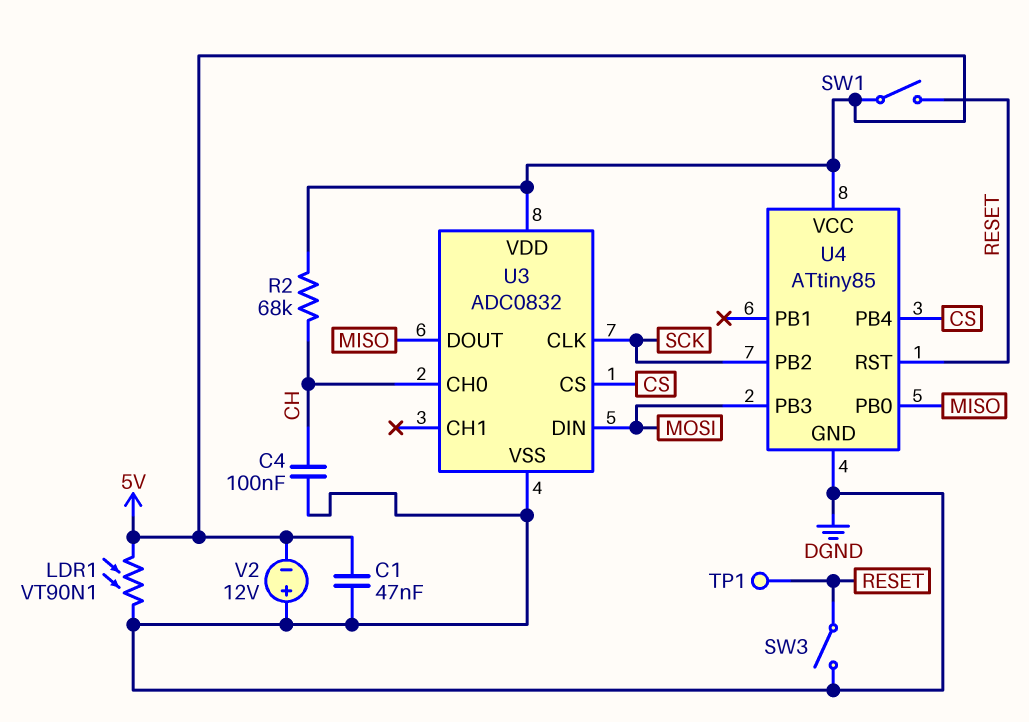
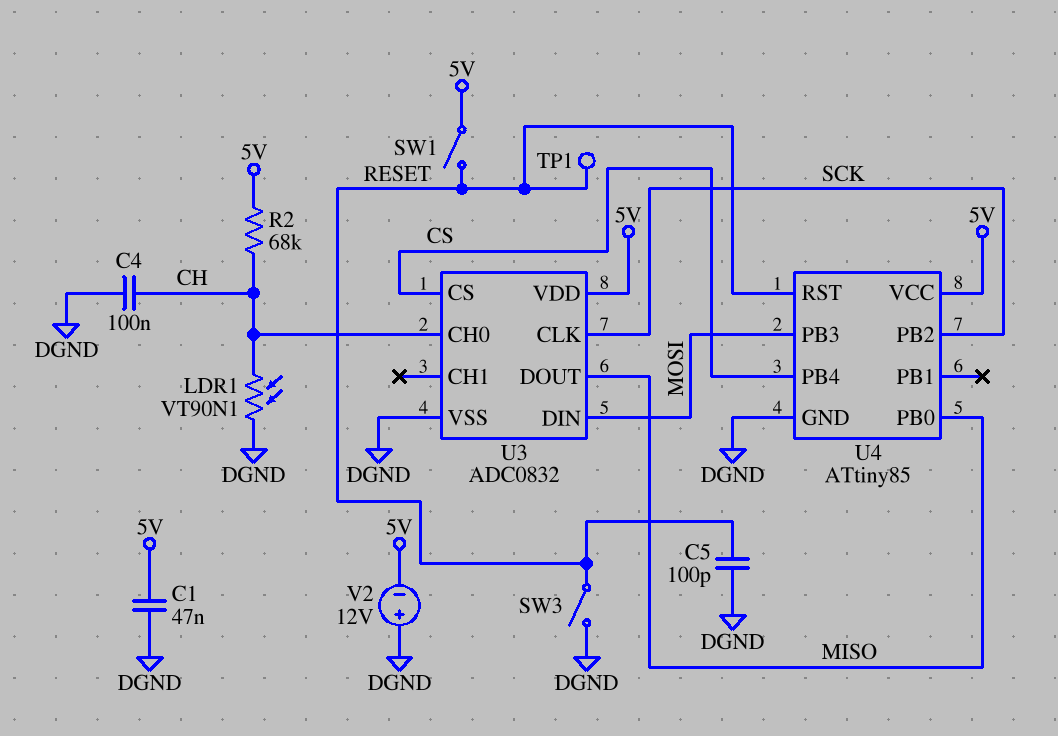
C5: none -> 100pF (DGND, RESET)
LDR1: VT90N1 (5V, DGND) -> VT90N1 (CH, DGND)

